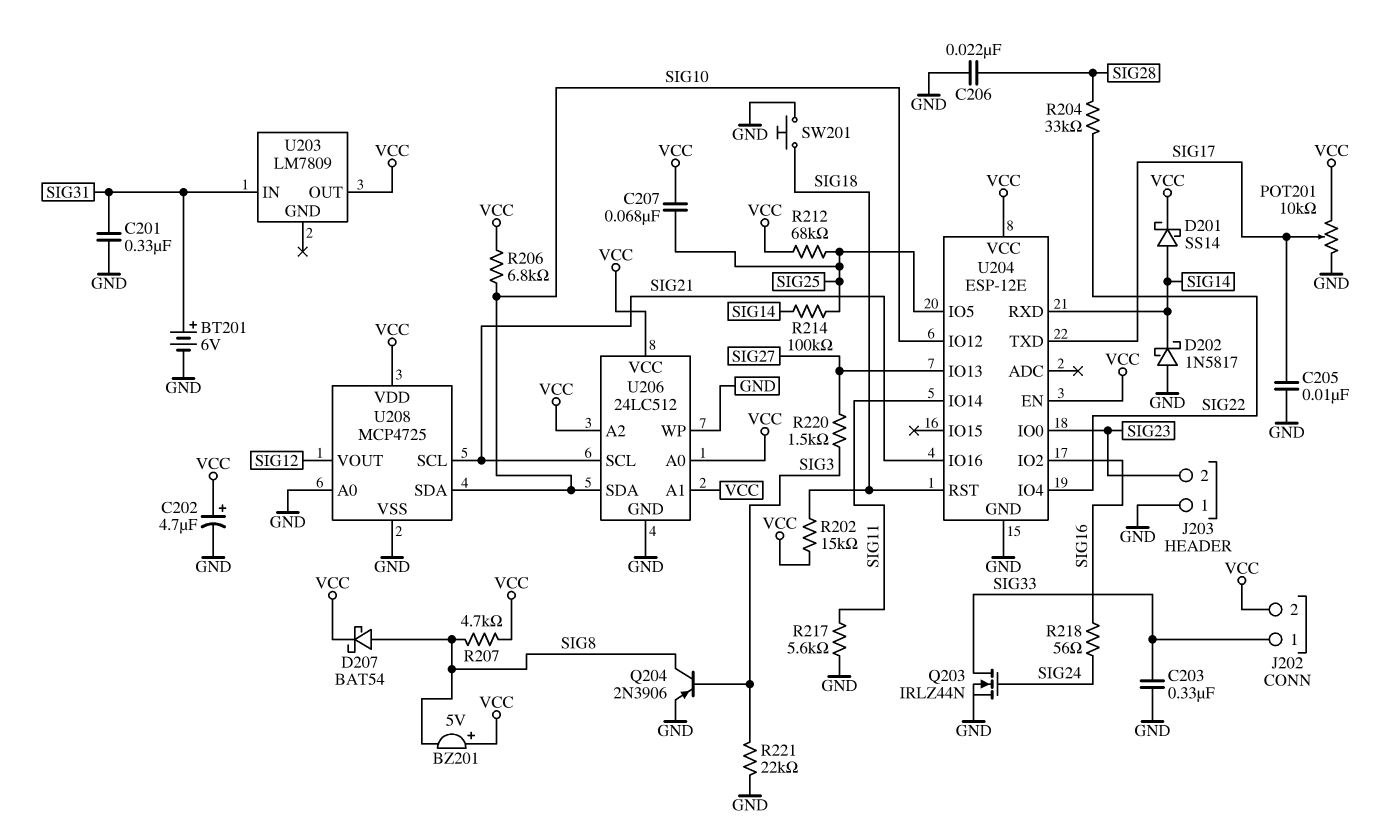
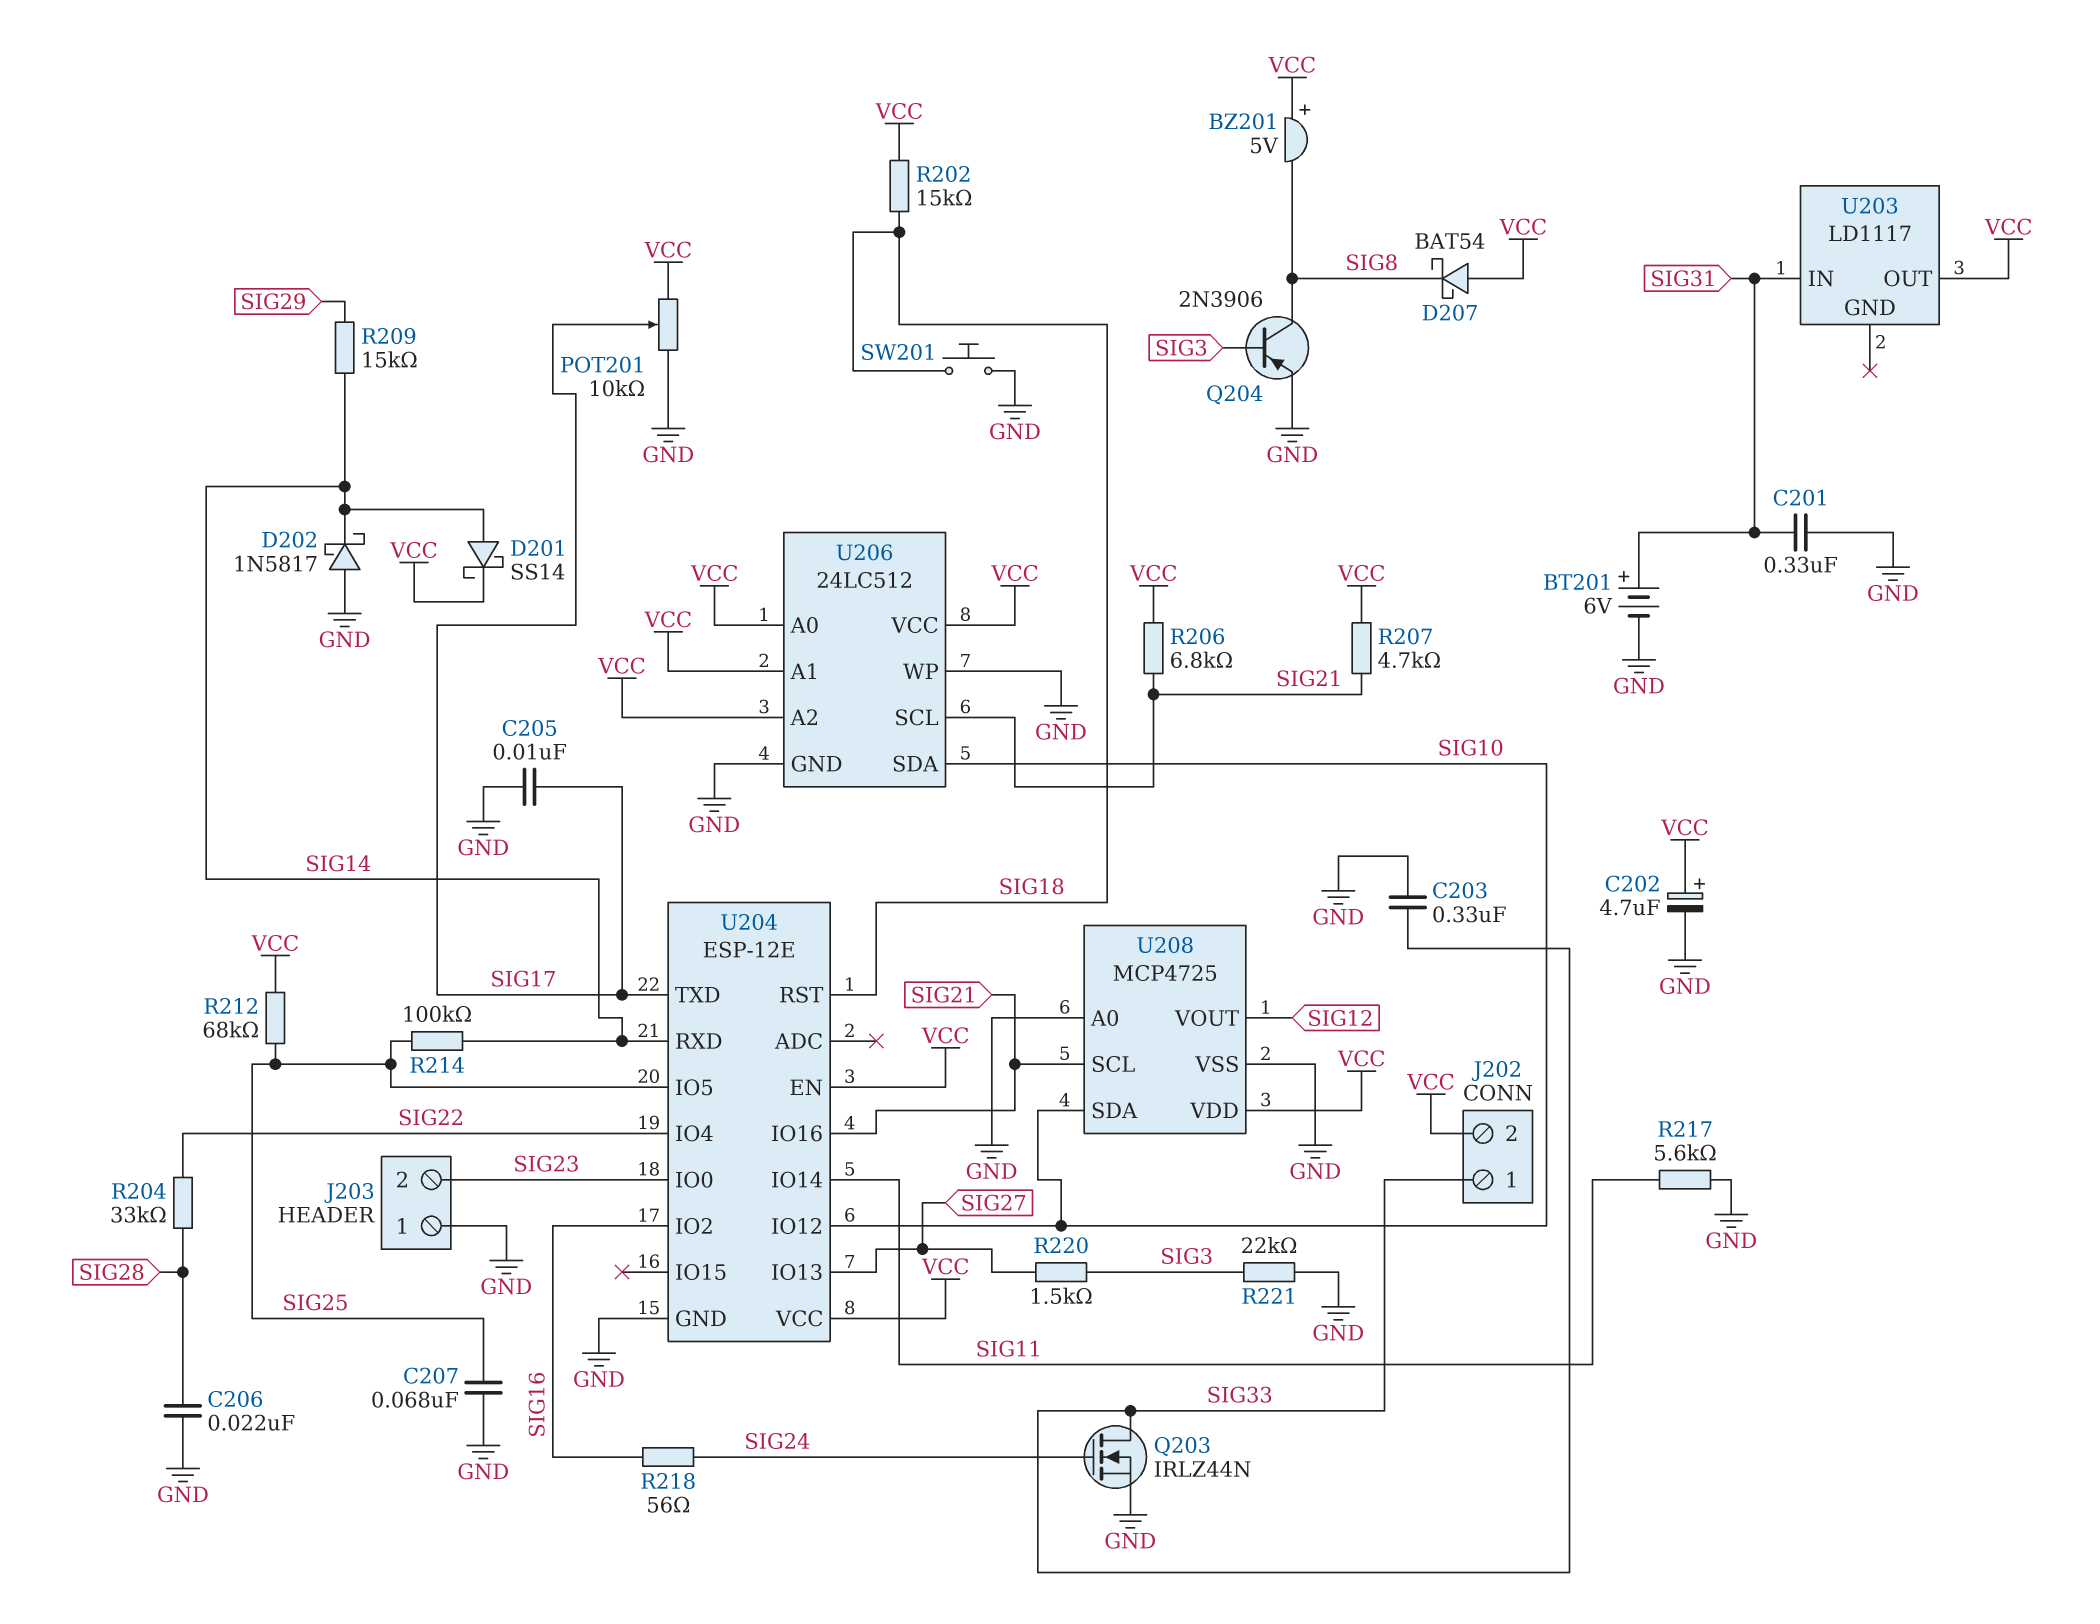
C207: 68nF (SIG25, VCC) -> 68nF (GND, SIG25)
D207: schottky BAT54 (A SIG8, K VCC) -> schottky BAT54 (A VCC, K SIG8)
R206: 6.8k (SIG10, VCC) -> 6.8k (SIG21, VCC)
R207: 4.7k (SIG8, VCC) -> 4.7k (SIG21, VCC)
R209: none -> 15k (SIG14, SIG29)
U203: LM7809 -> LD1117

